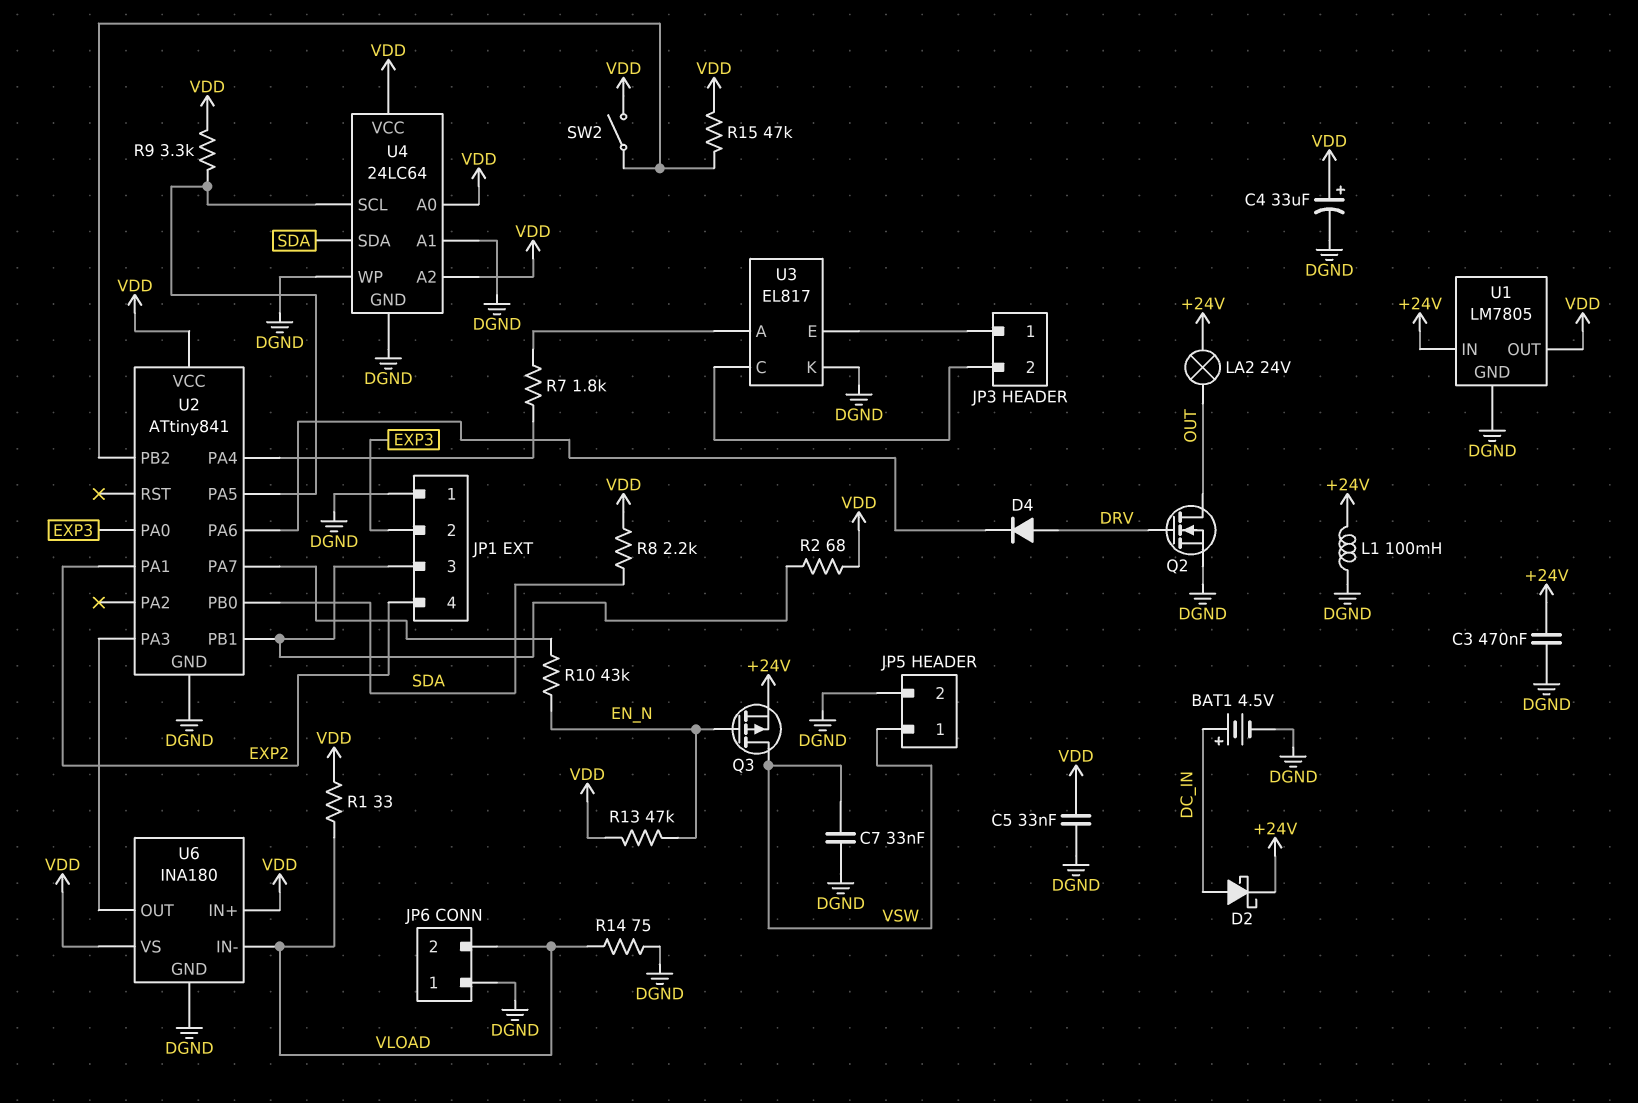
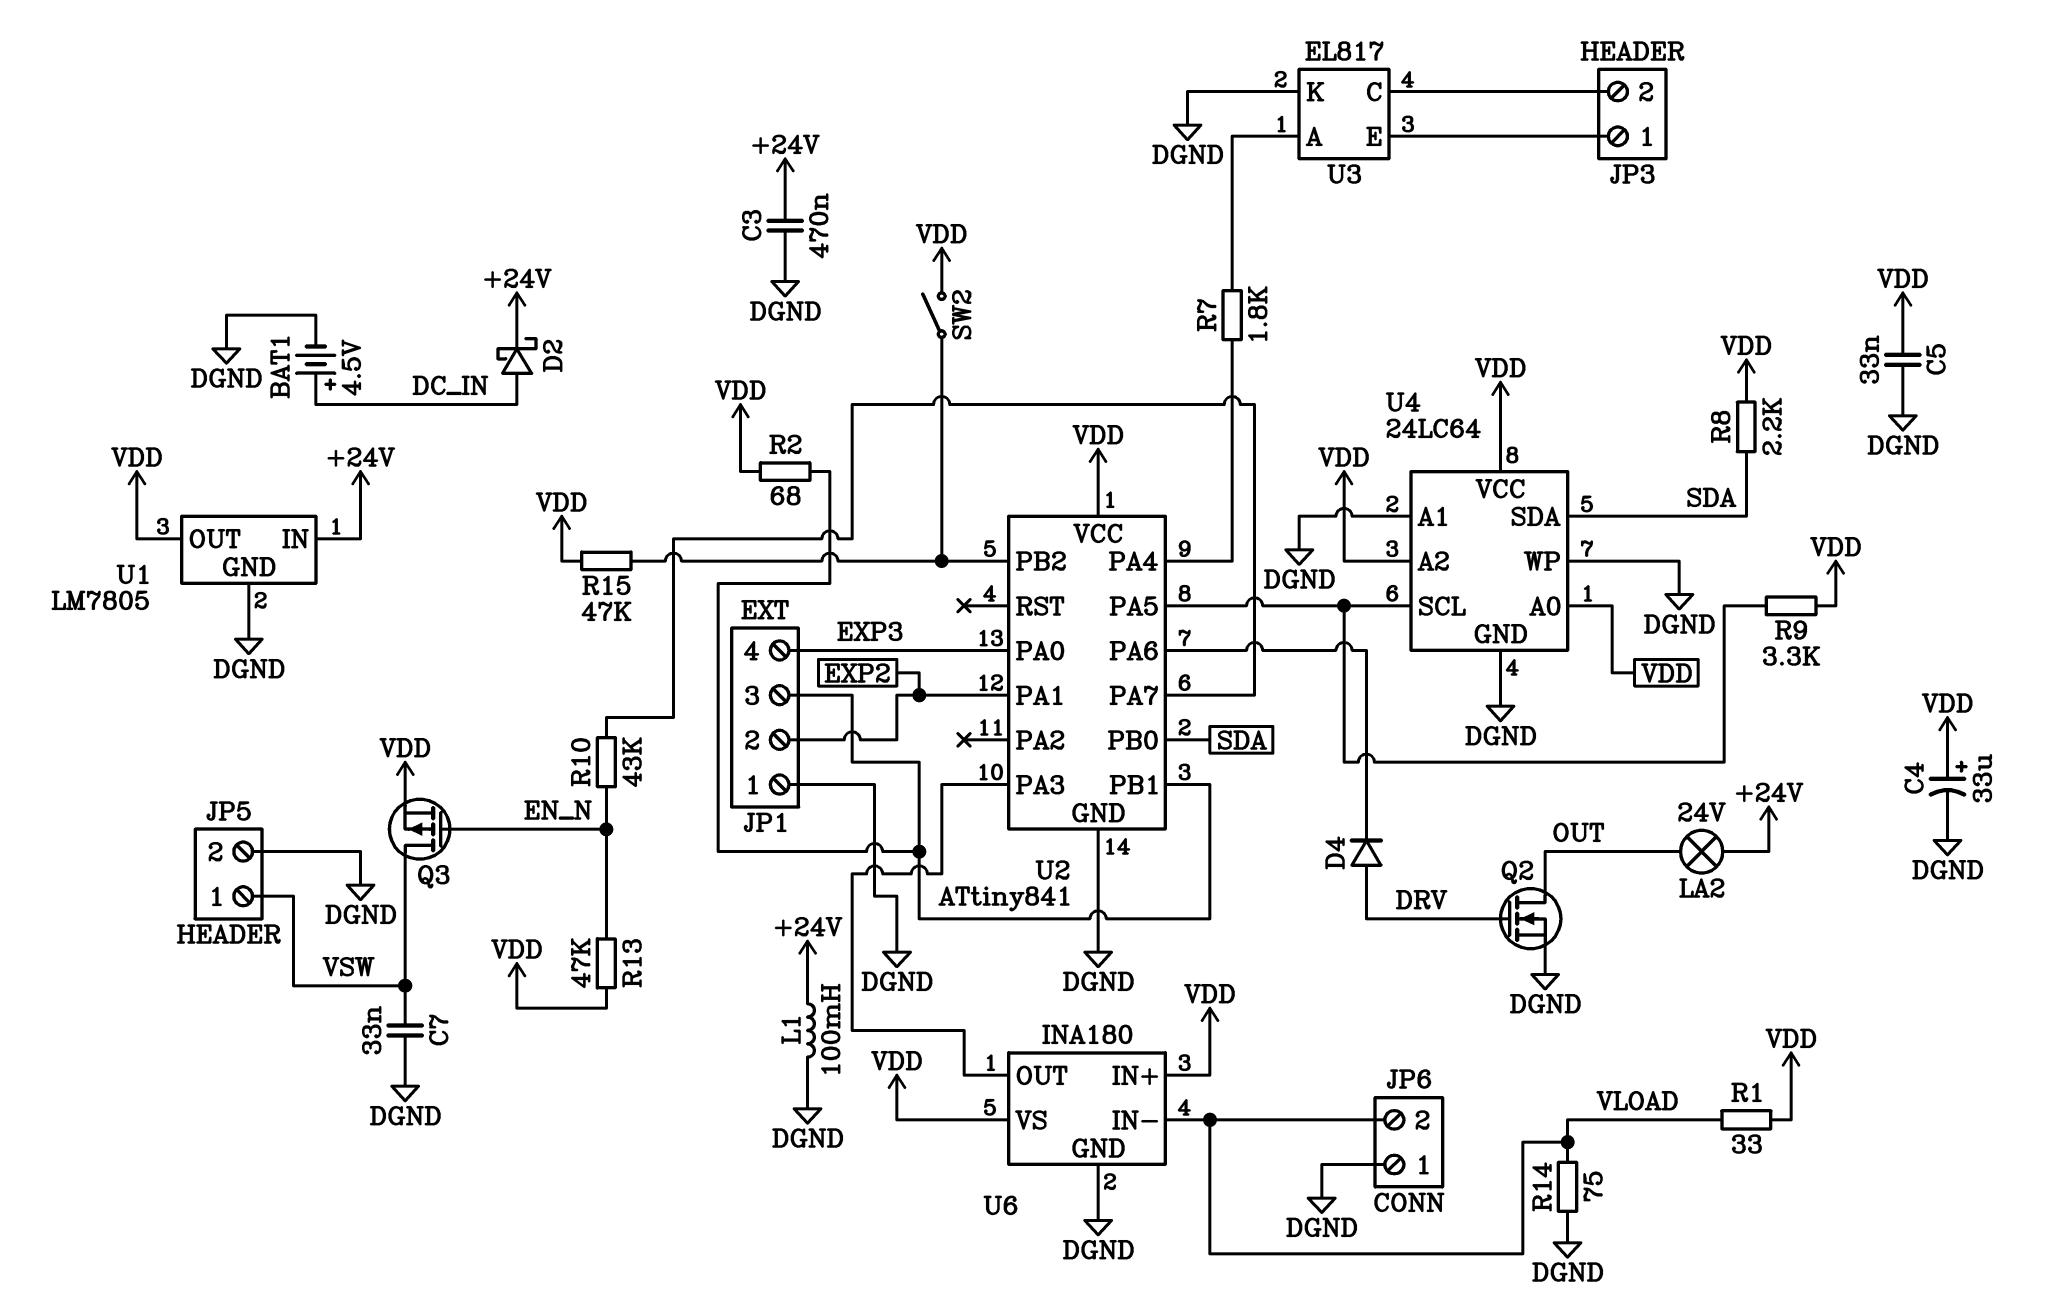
JP1 pin 2: EXP3 -> EXP2
JP1 pin 4: EXP2 -> EXP3
Q3: PMOS (G EN_N, D VSW, S +24V) -> PMOS (G EN_N, D VSW, S VDD)

